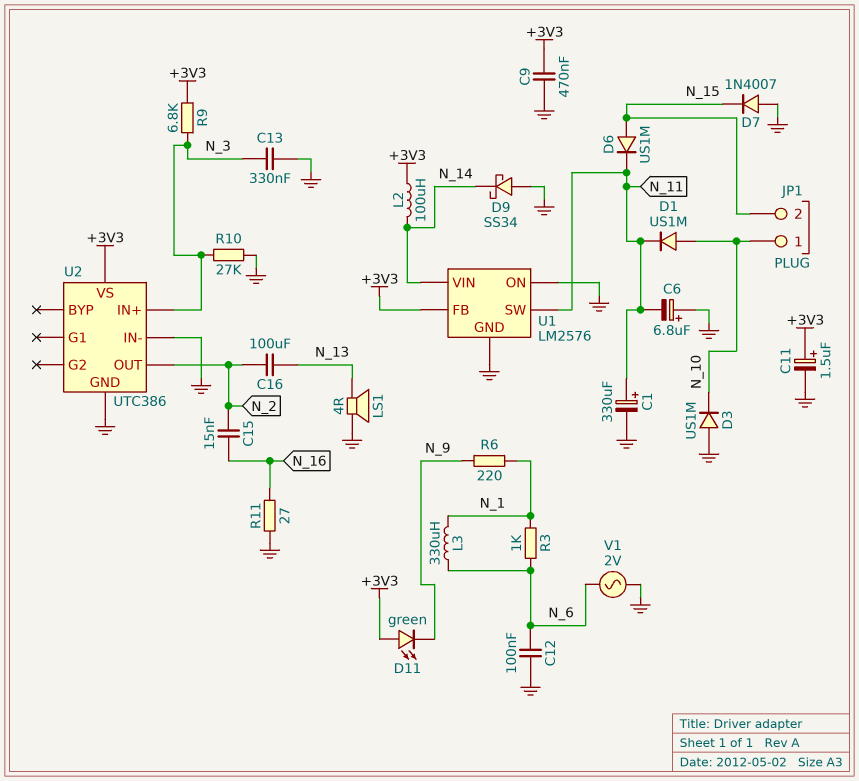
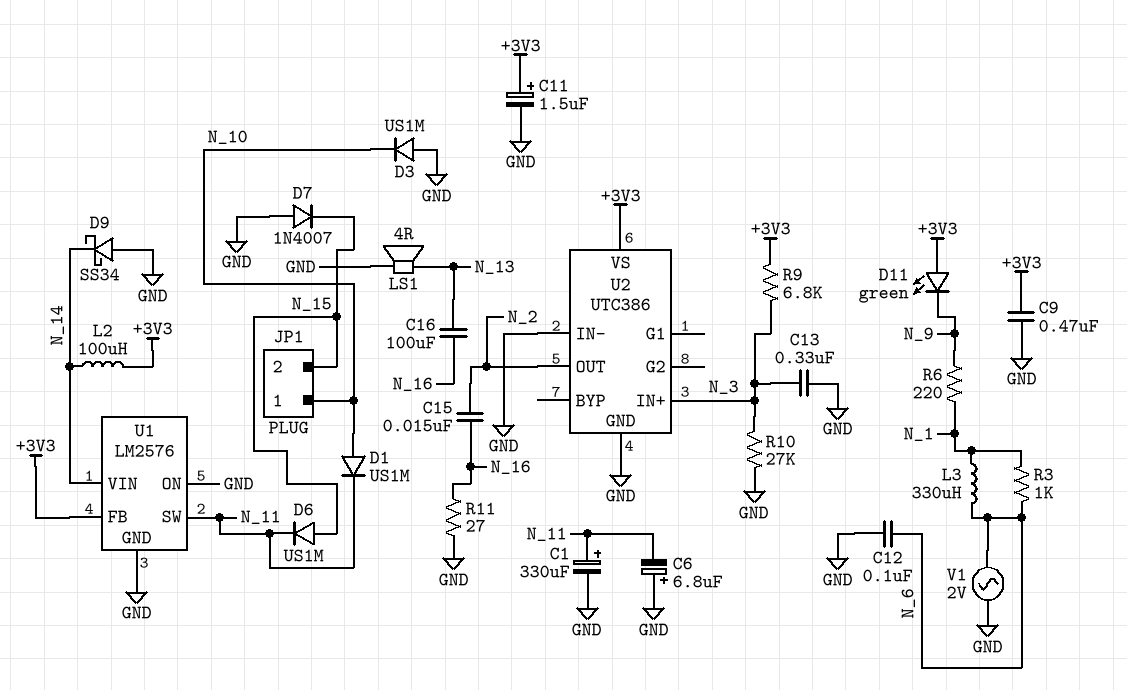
C16: 100uF (N_2, N_13) -> 100uF (N_13, N_16)

